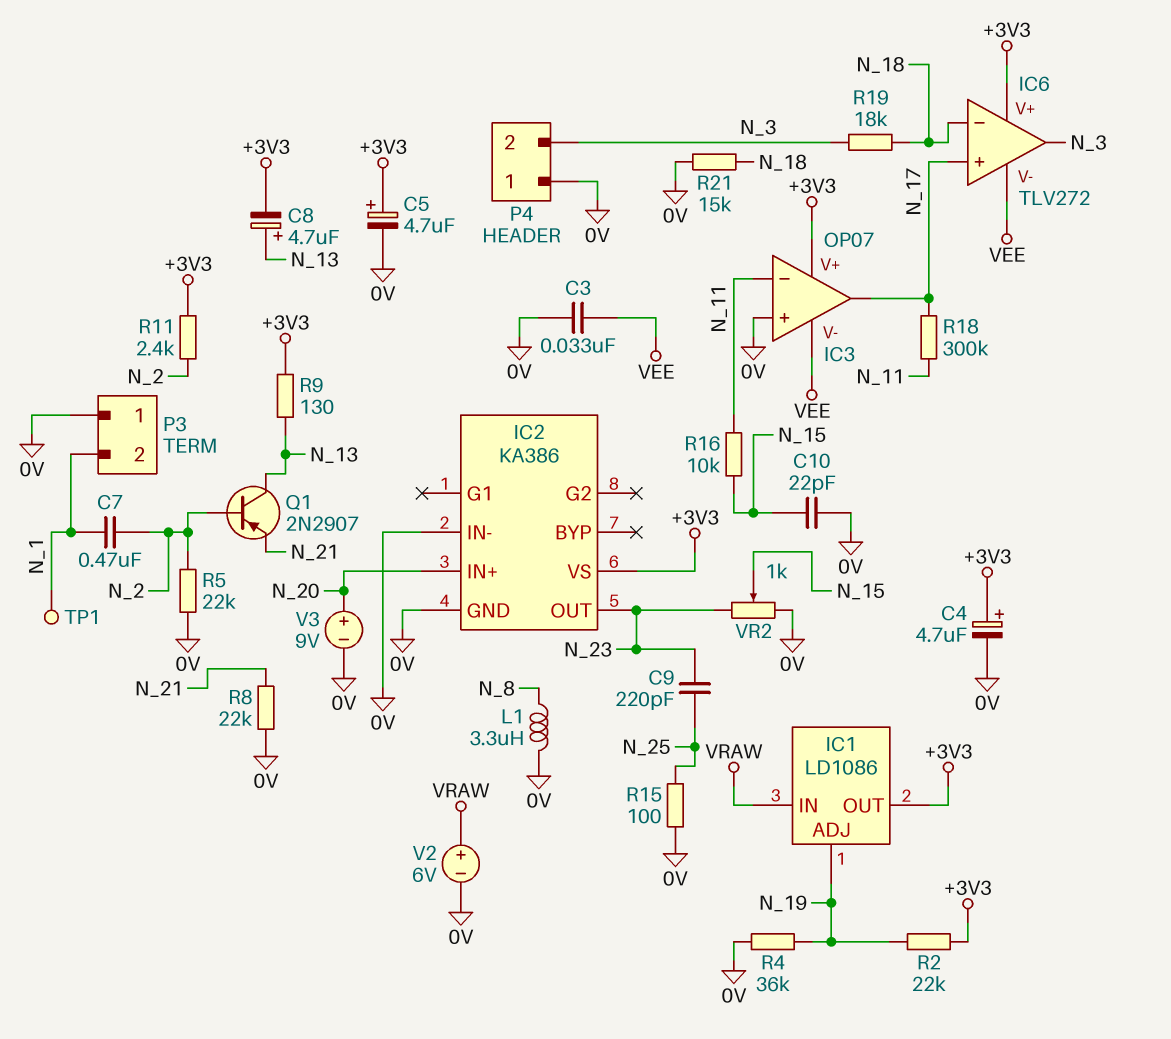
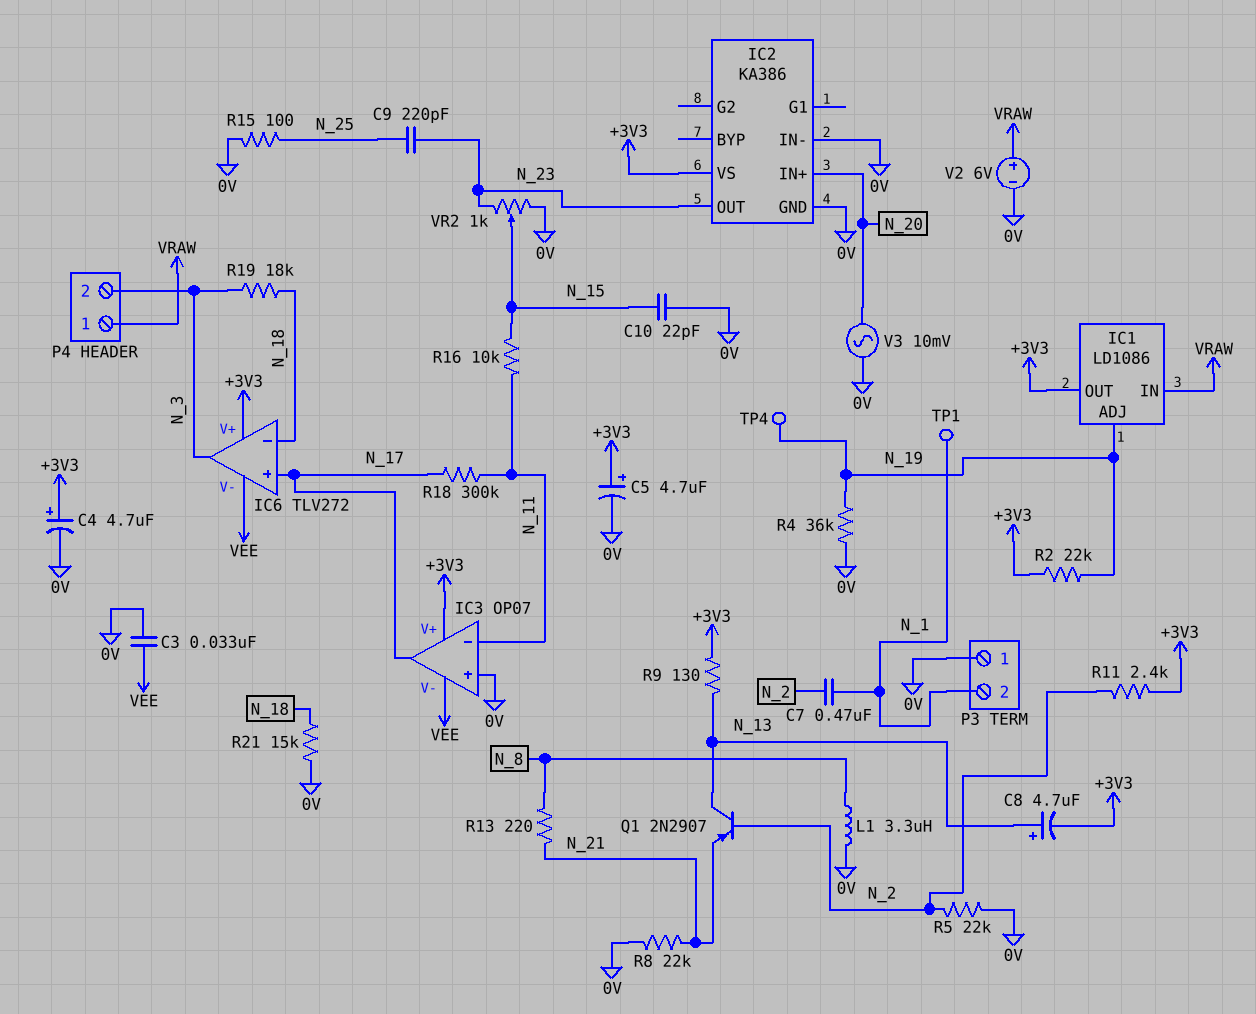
P4 pin 1: 0V -> VRAW
R13: none -> 220 (N_8, N_21)
TP4: none -> test point (N_19)
V3: 9V (plus N_20, minus 0V) -> AC 10mV (0V, N_20)

